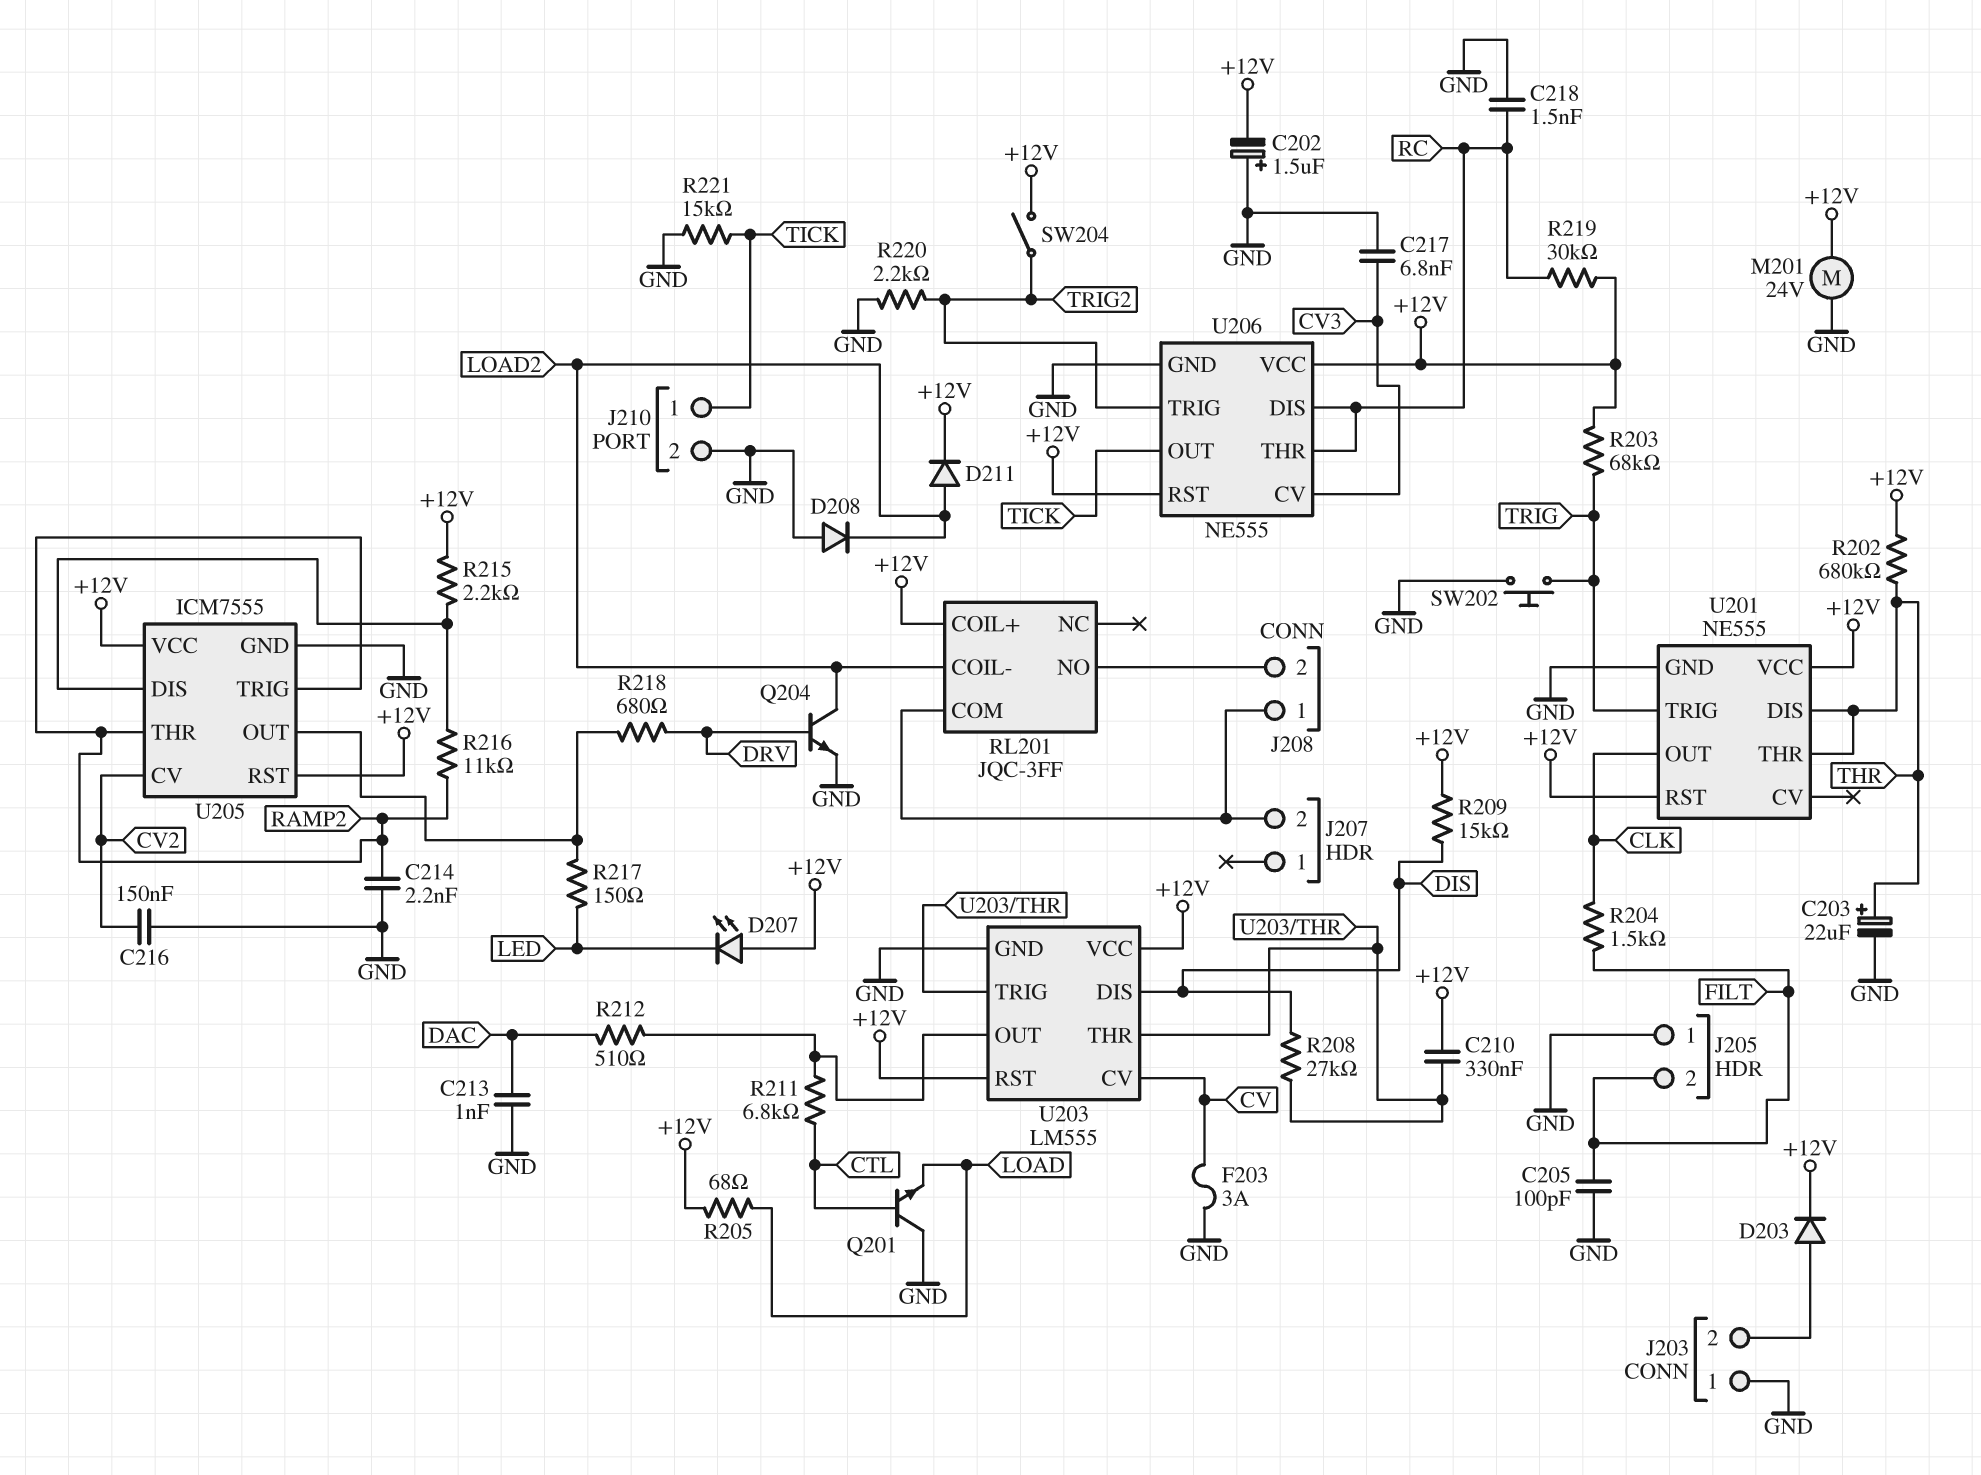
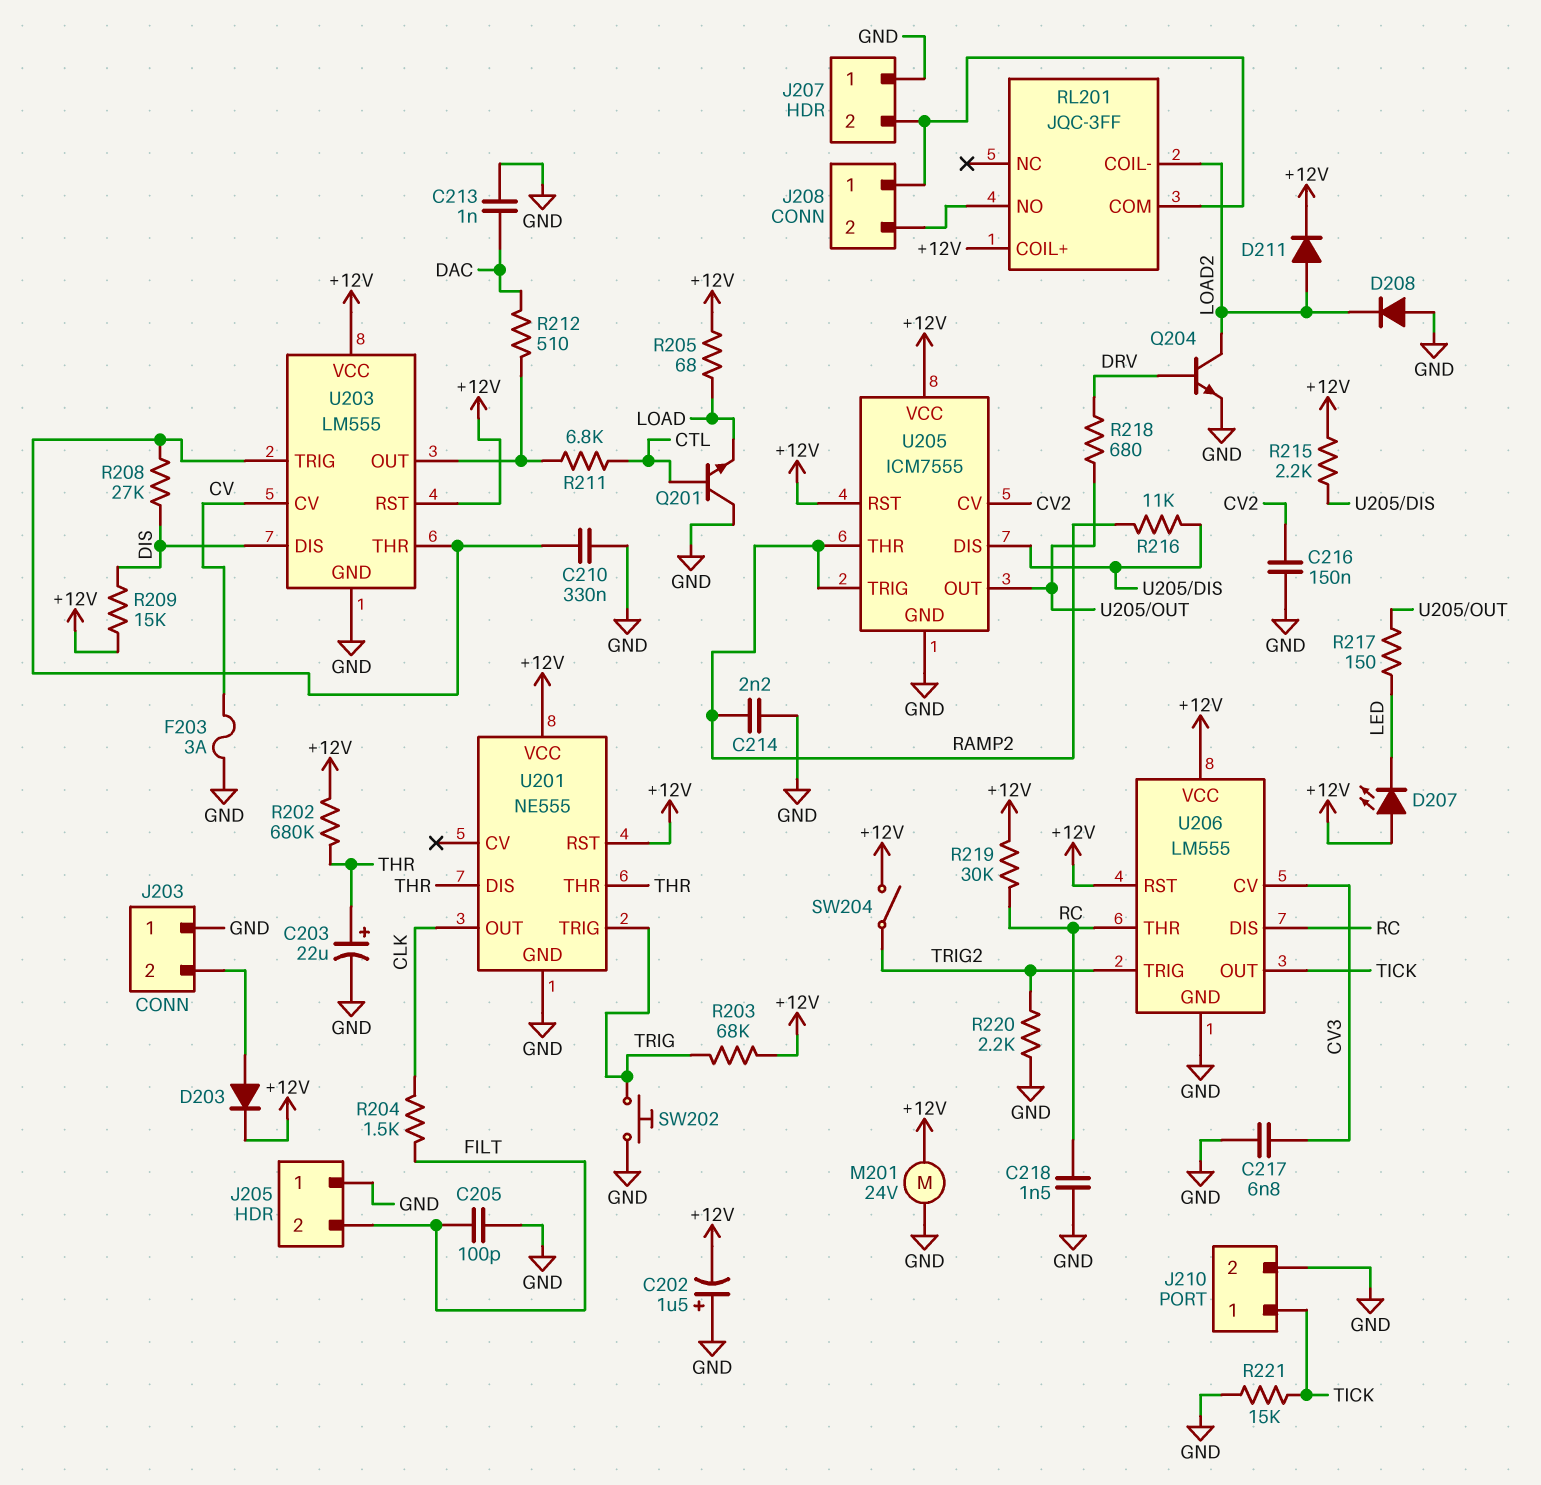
C210: 330nF (+12V, U203/THR) -> 330nF (GND, U203/THR)
J207 pin 1: none -> GND
U206: NE555 -> LM555

